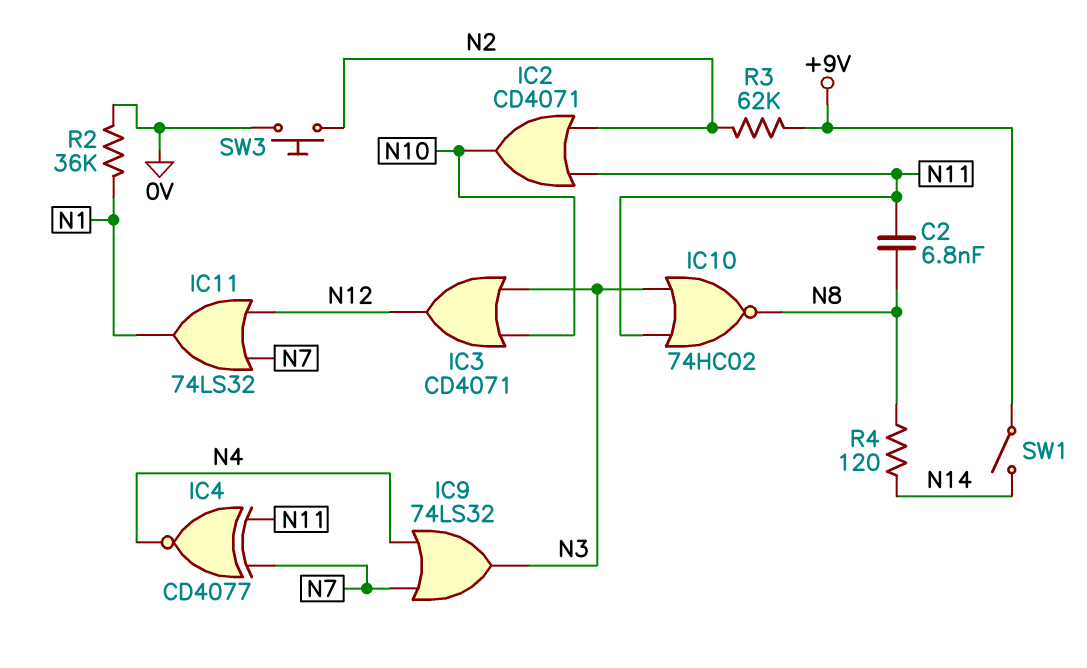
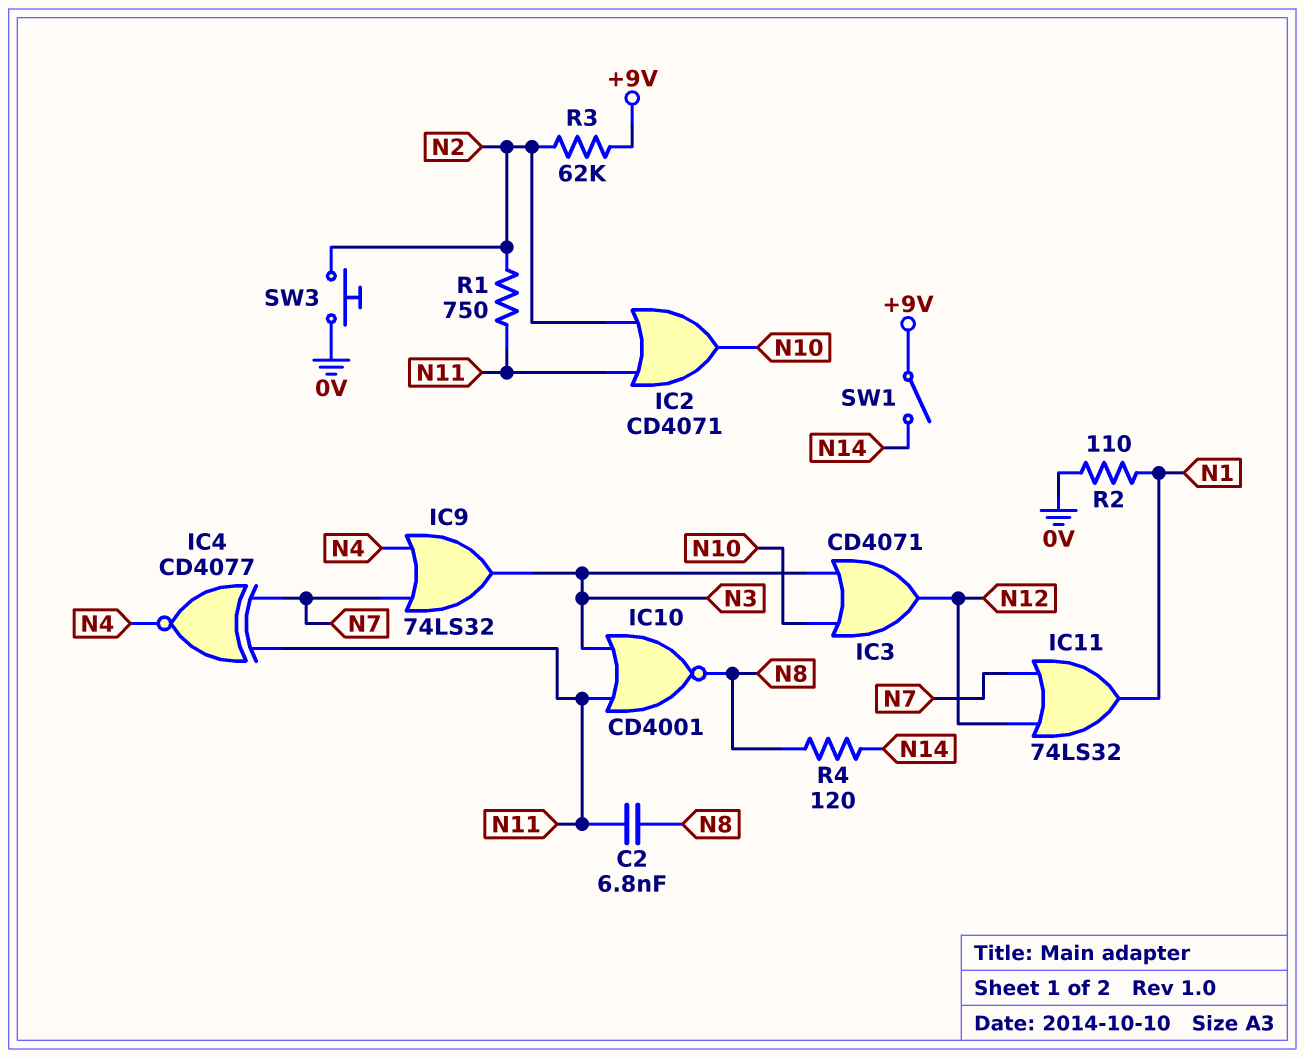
IC10: NOR 74HC02 (in N3, in N11, out N8) -> NOR CD4001 (in N3, in N11, out N8)
R1: none -> 750 (N2, N11)
R2: 36k (0V, N1) -> 110 (0V, N1)

